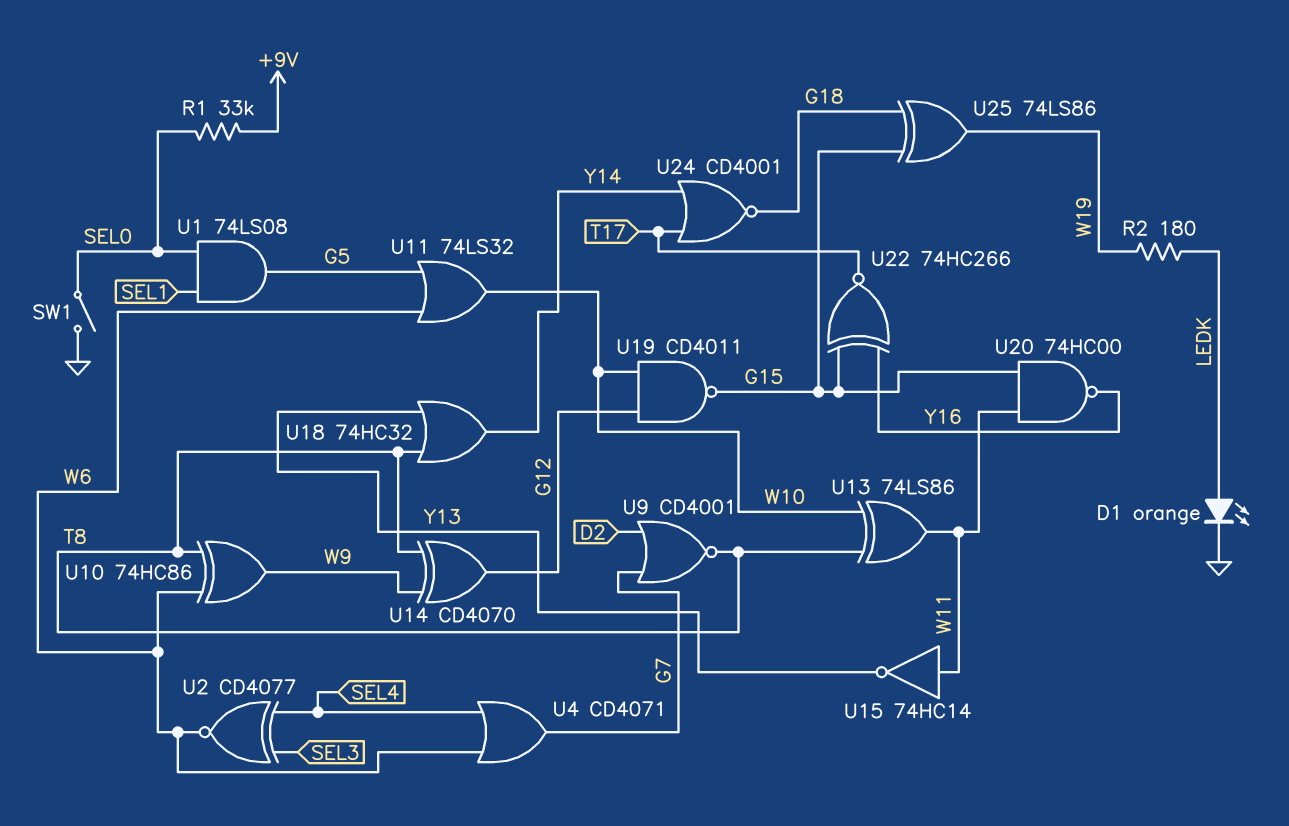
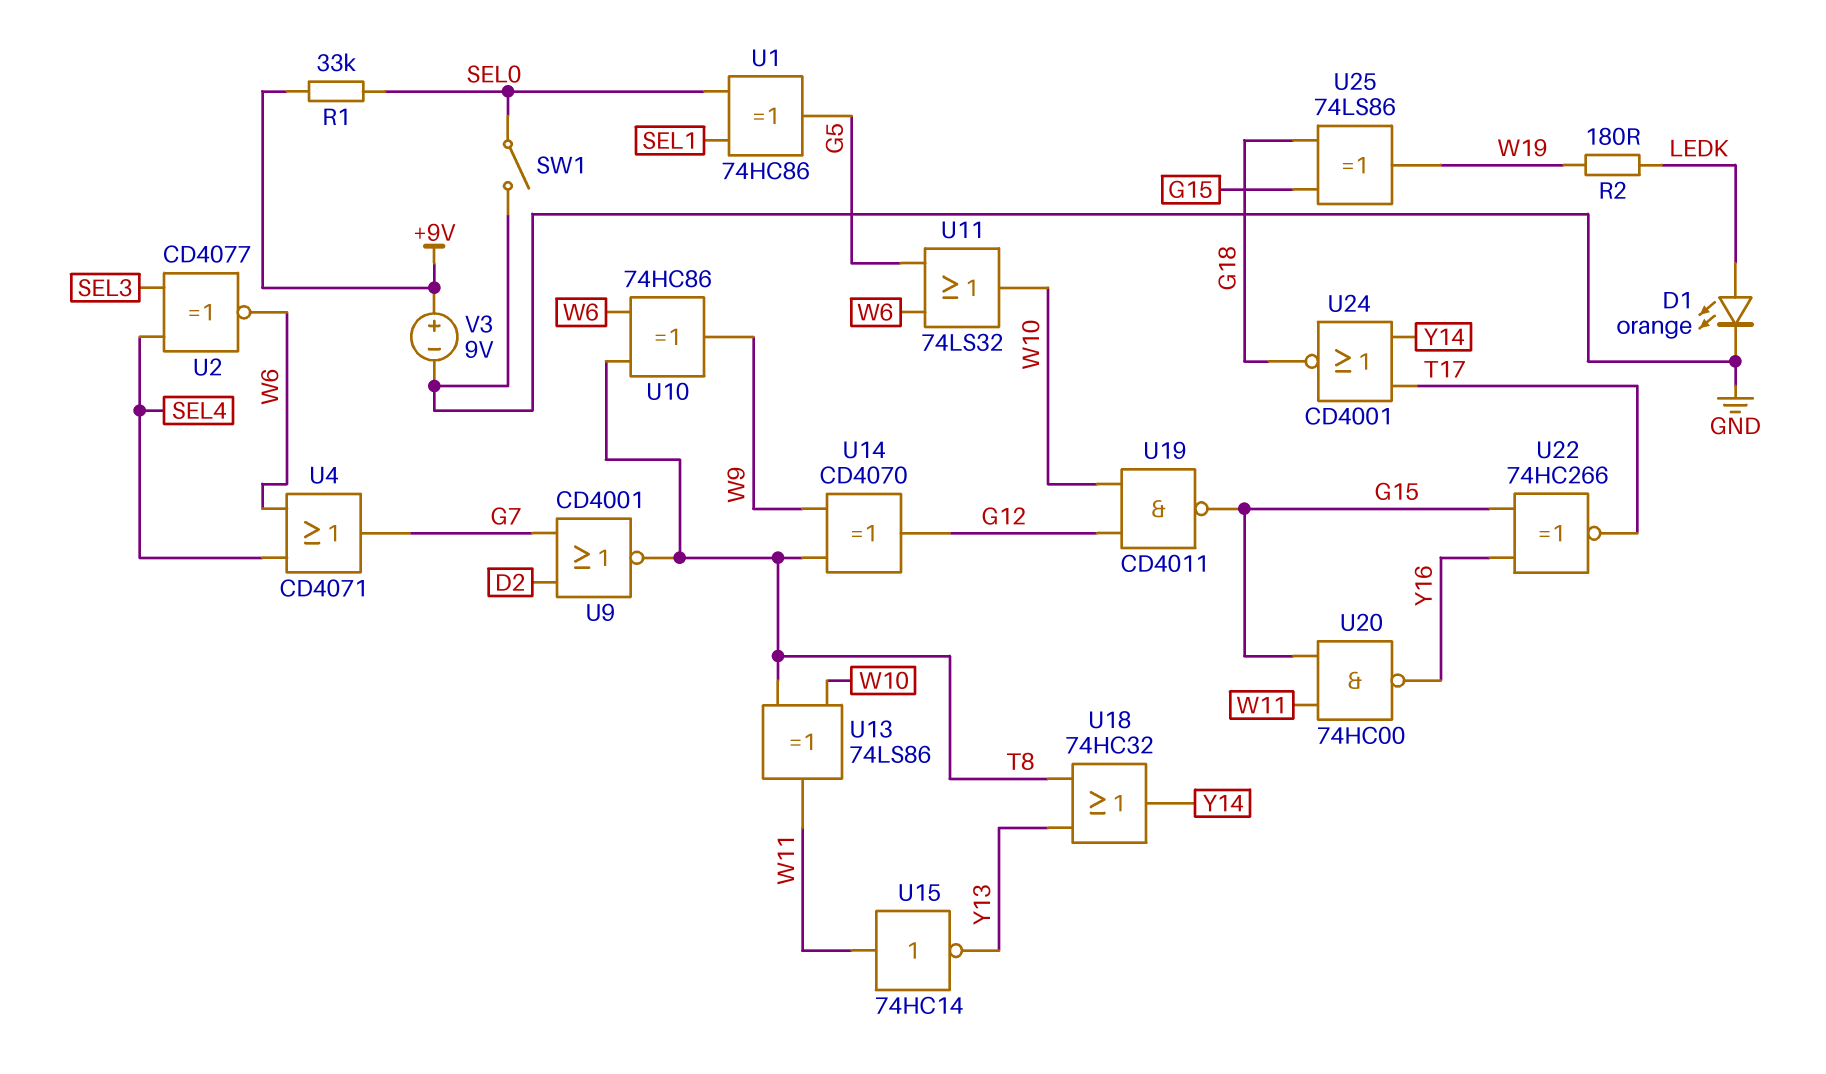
U1: AND 74LS08 (in SEL0, in SEL1, out G5) -> XOR 74HC86 (in SEL0, in SEL1, out G5)
V3: none -> 9V (plus +9V, minus GND)

